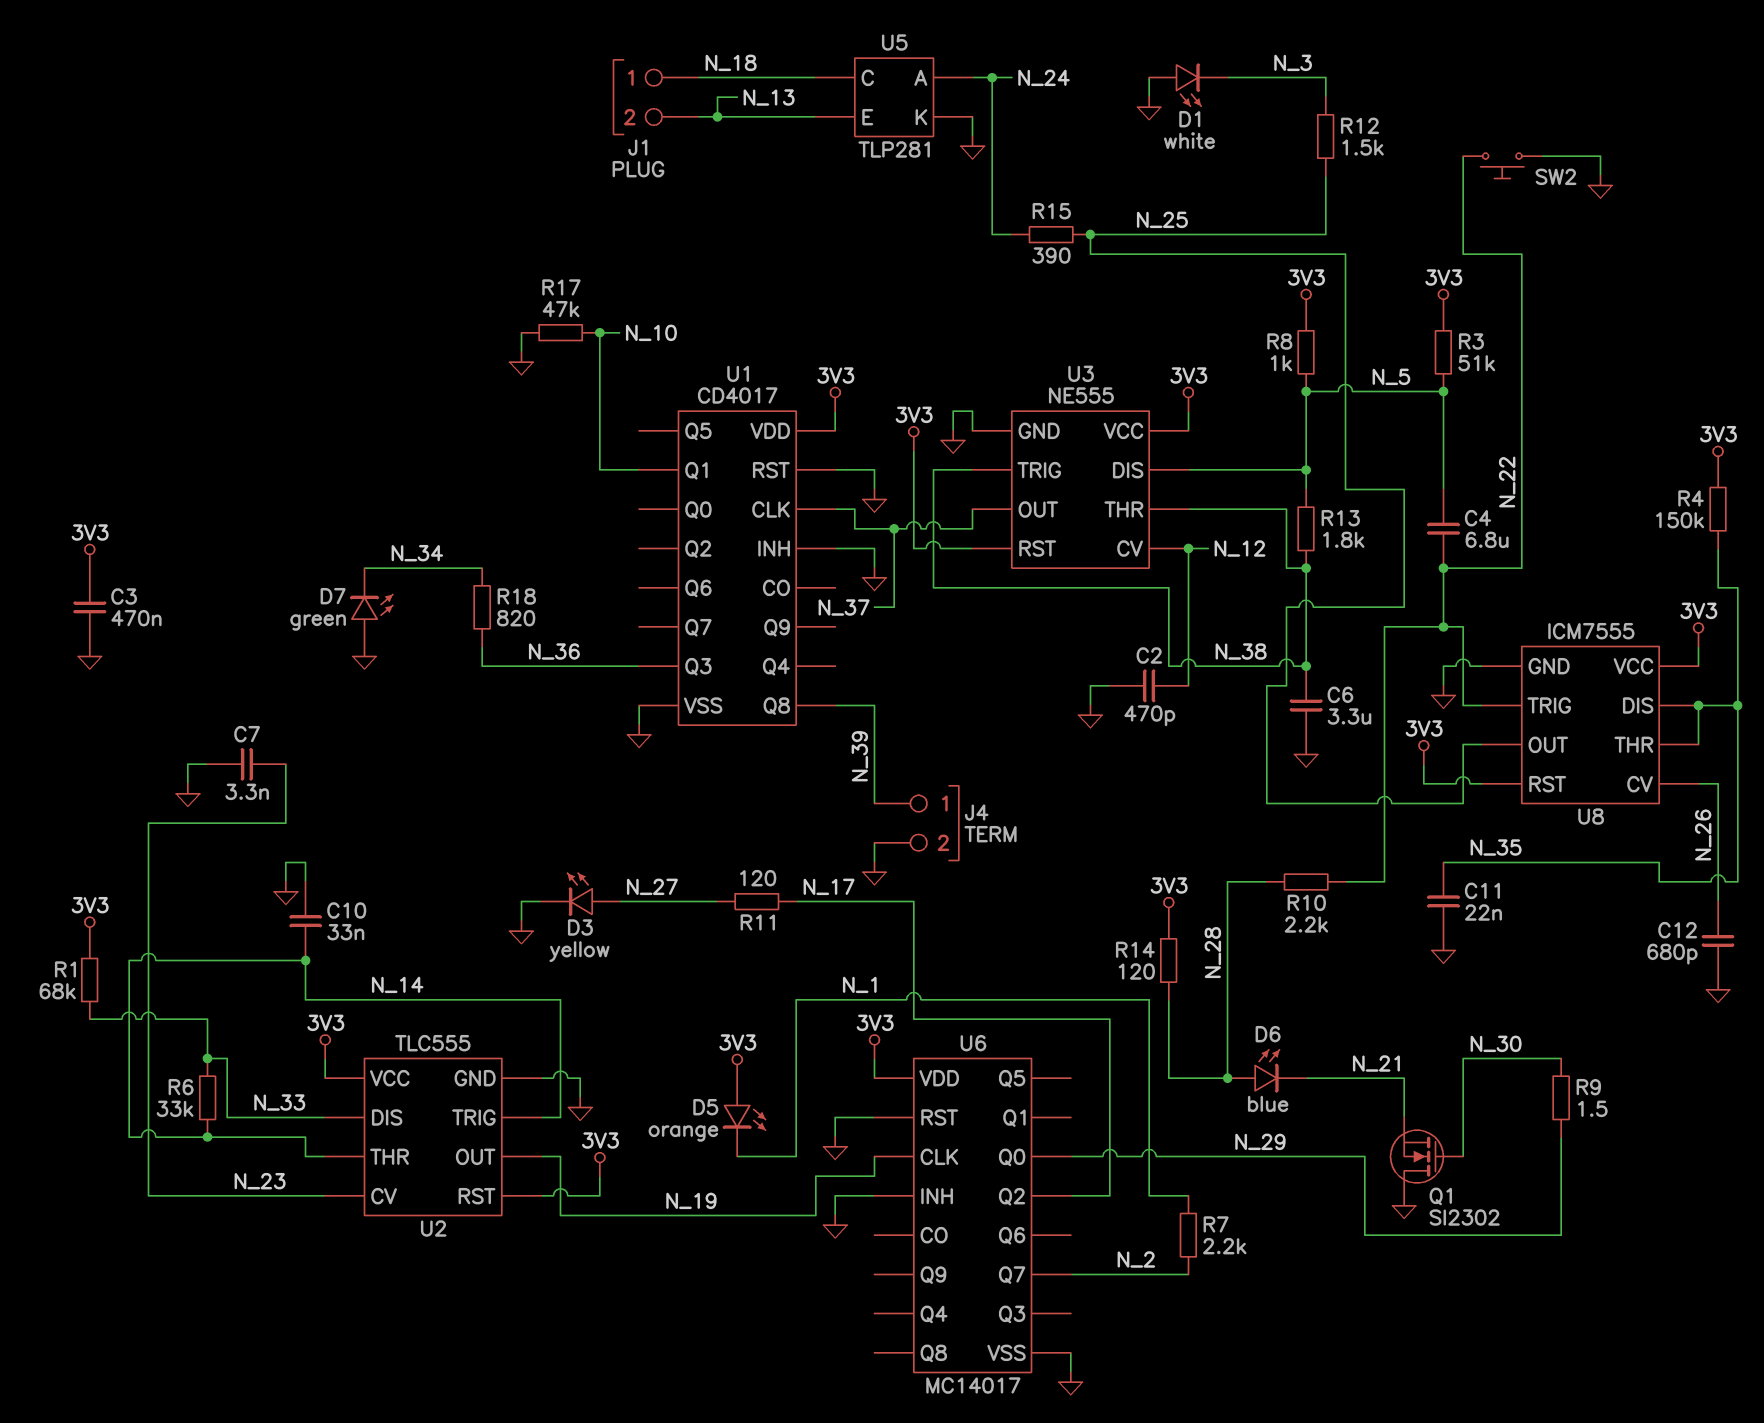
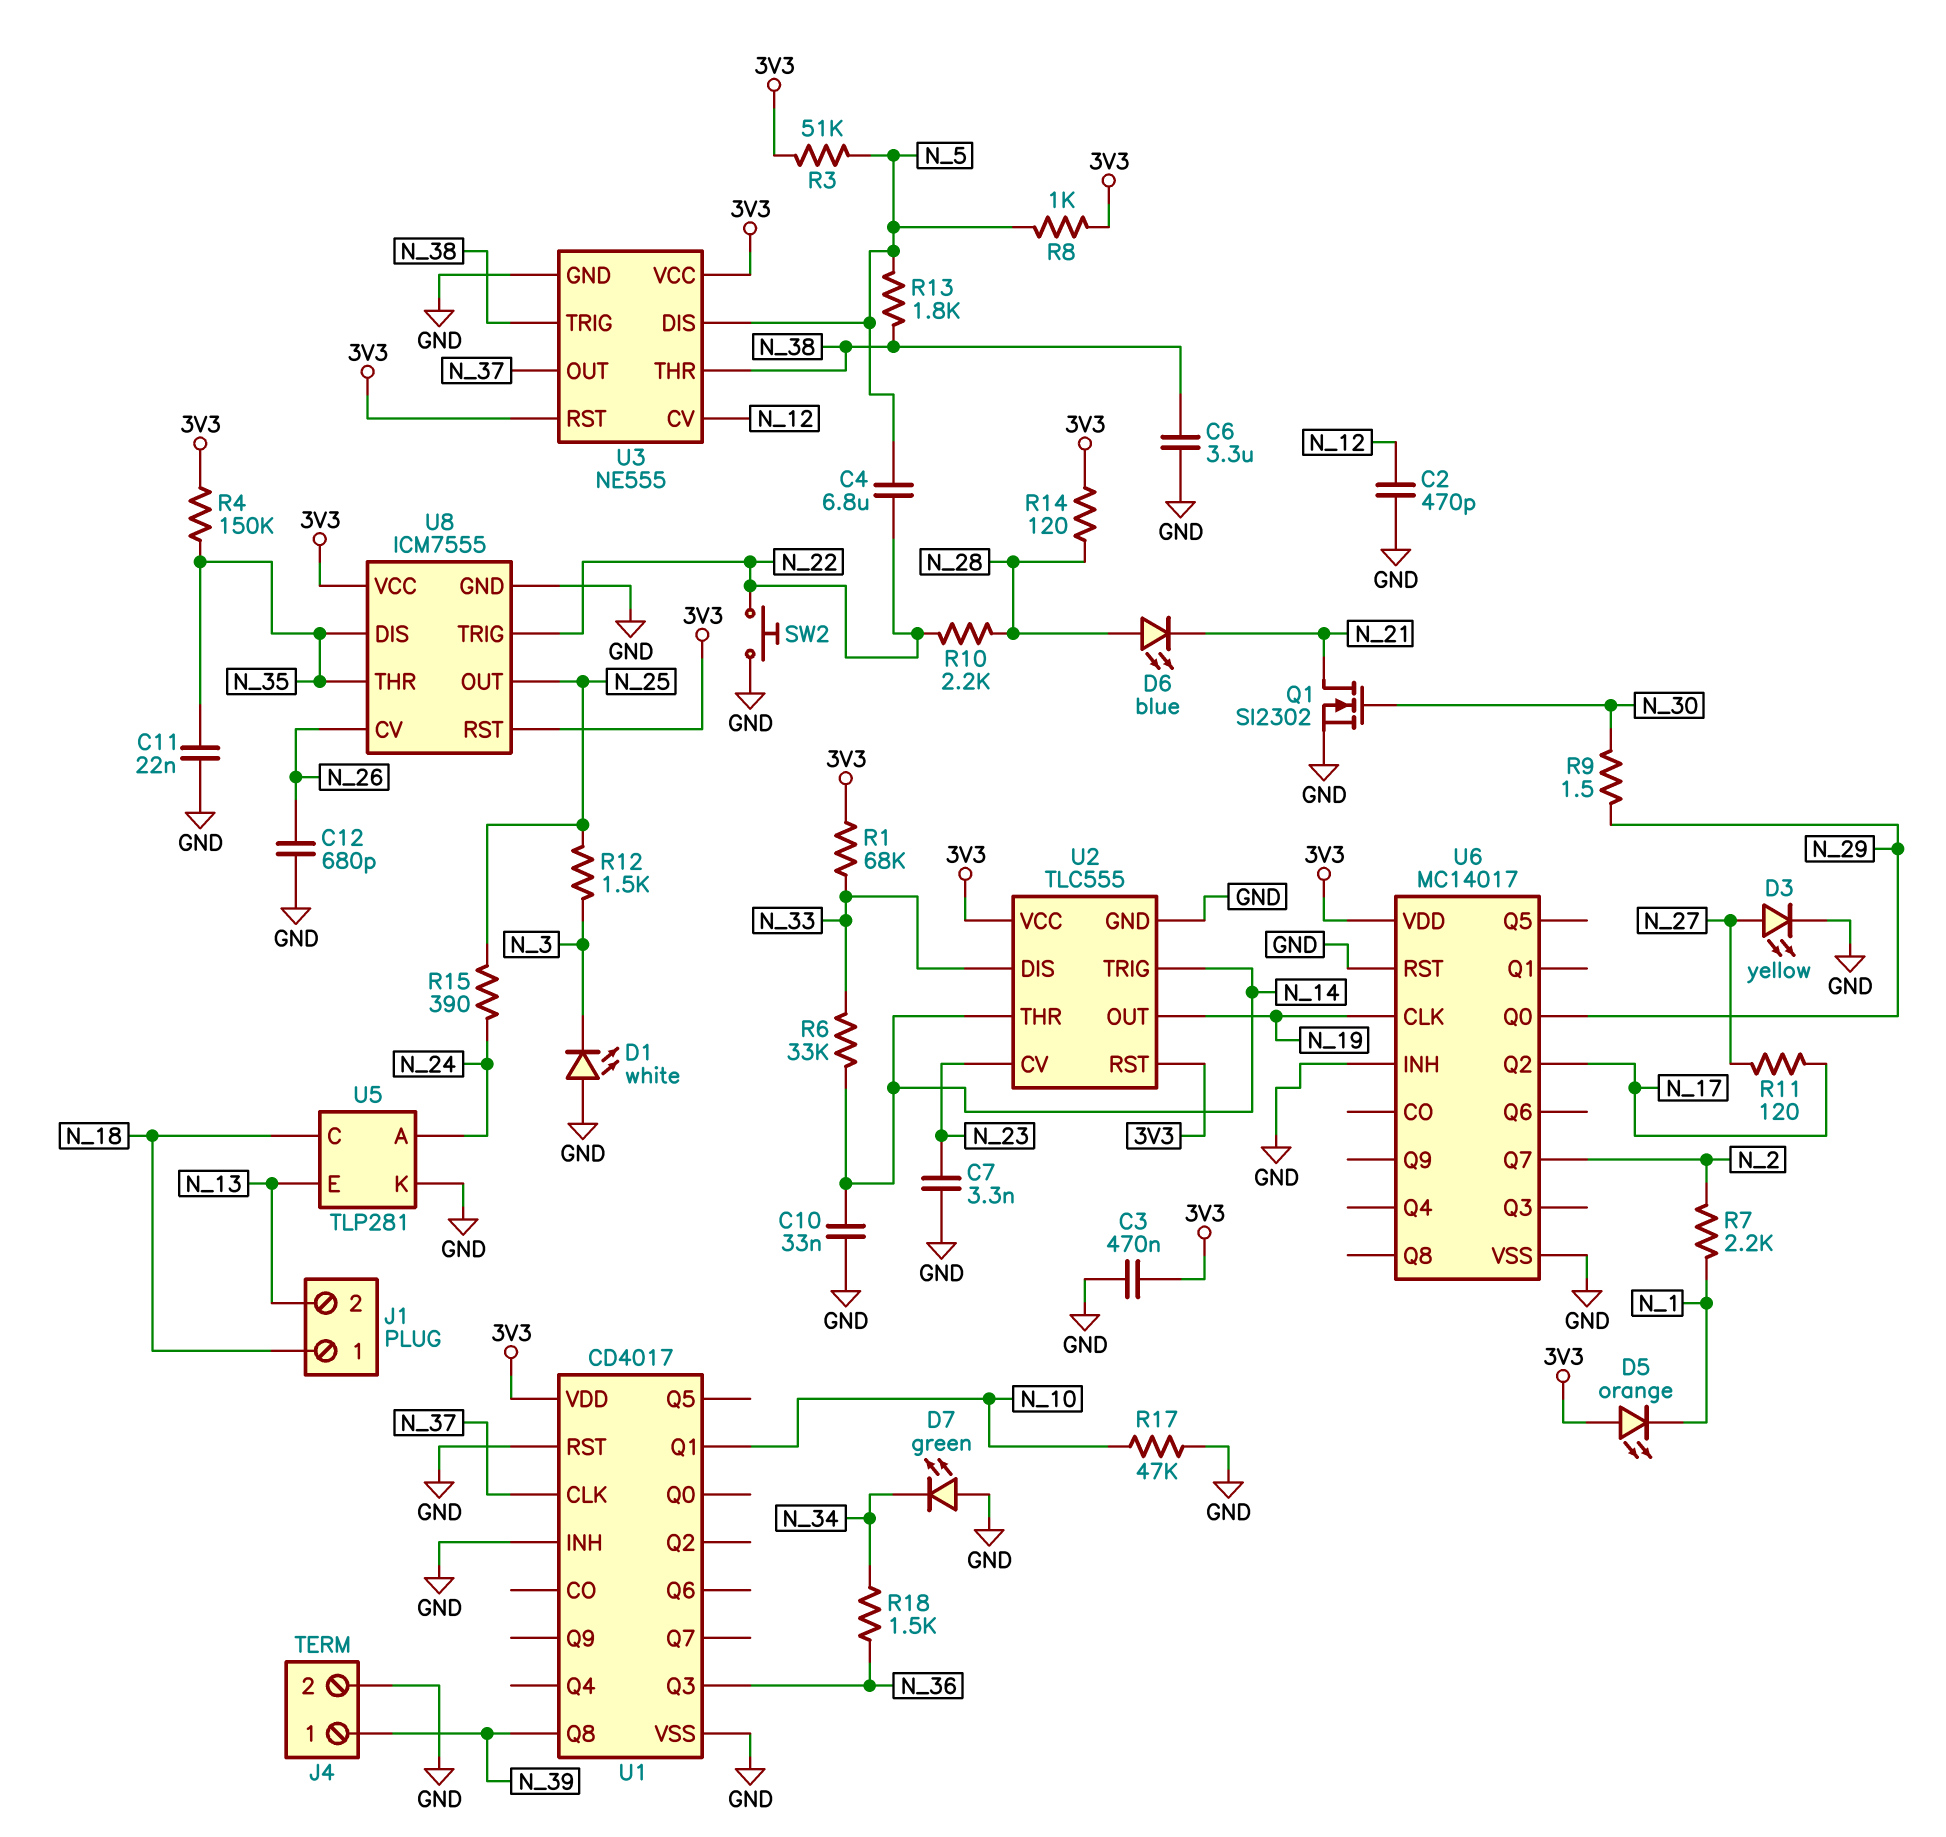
Q1: NMOS SI2302 (G N_30, D GND, S N_21) -> NMOS SI2302 (G N_30, D N_21, S GND)
R18: 820 (N_34, N_36) -> 1.5k (N_34, N_36)

